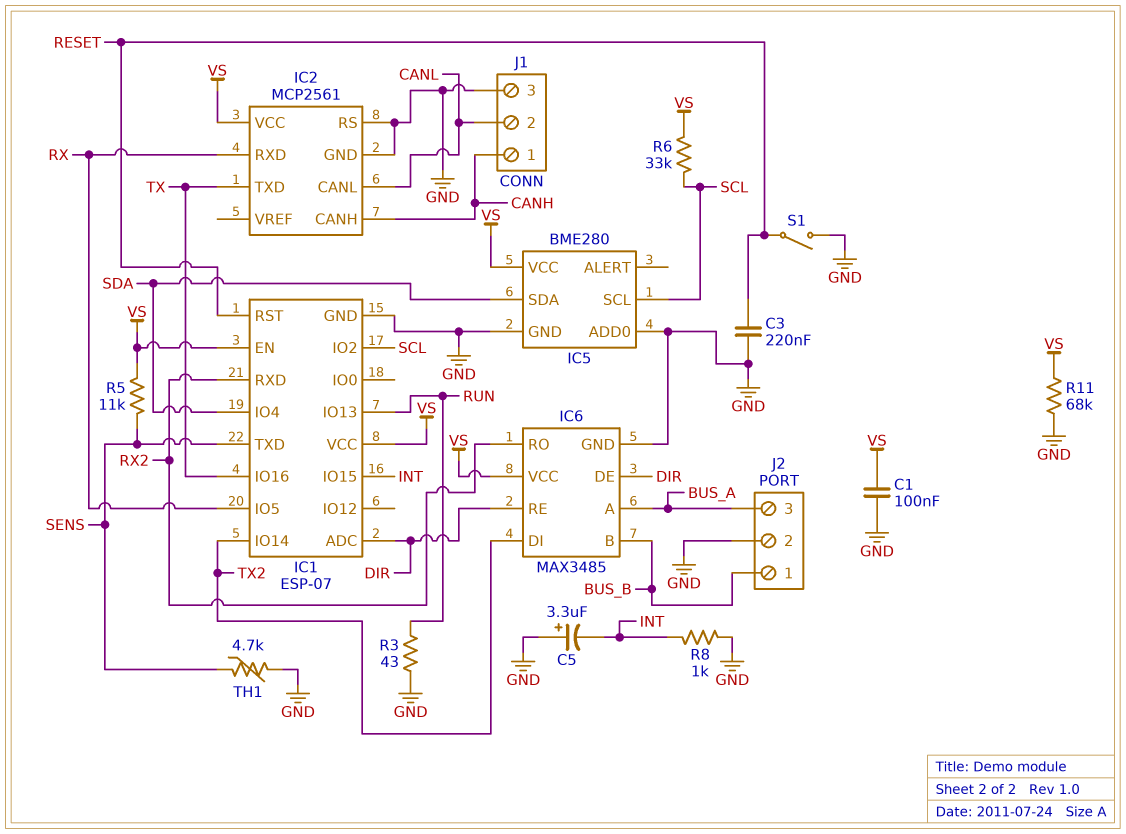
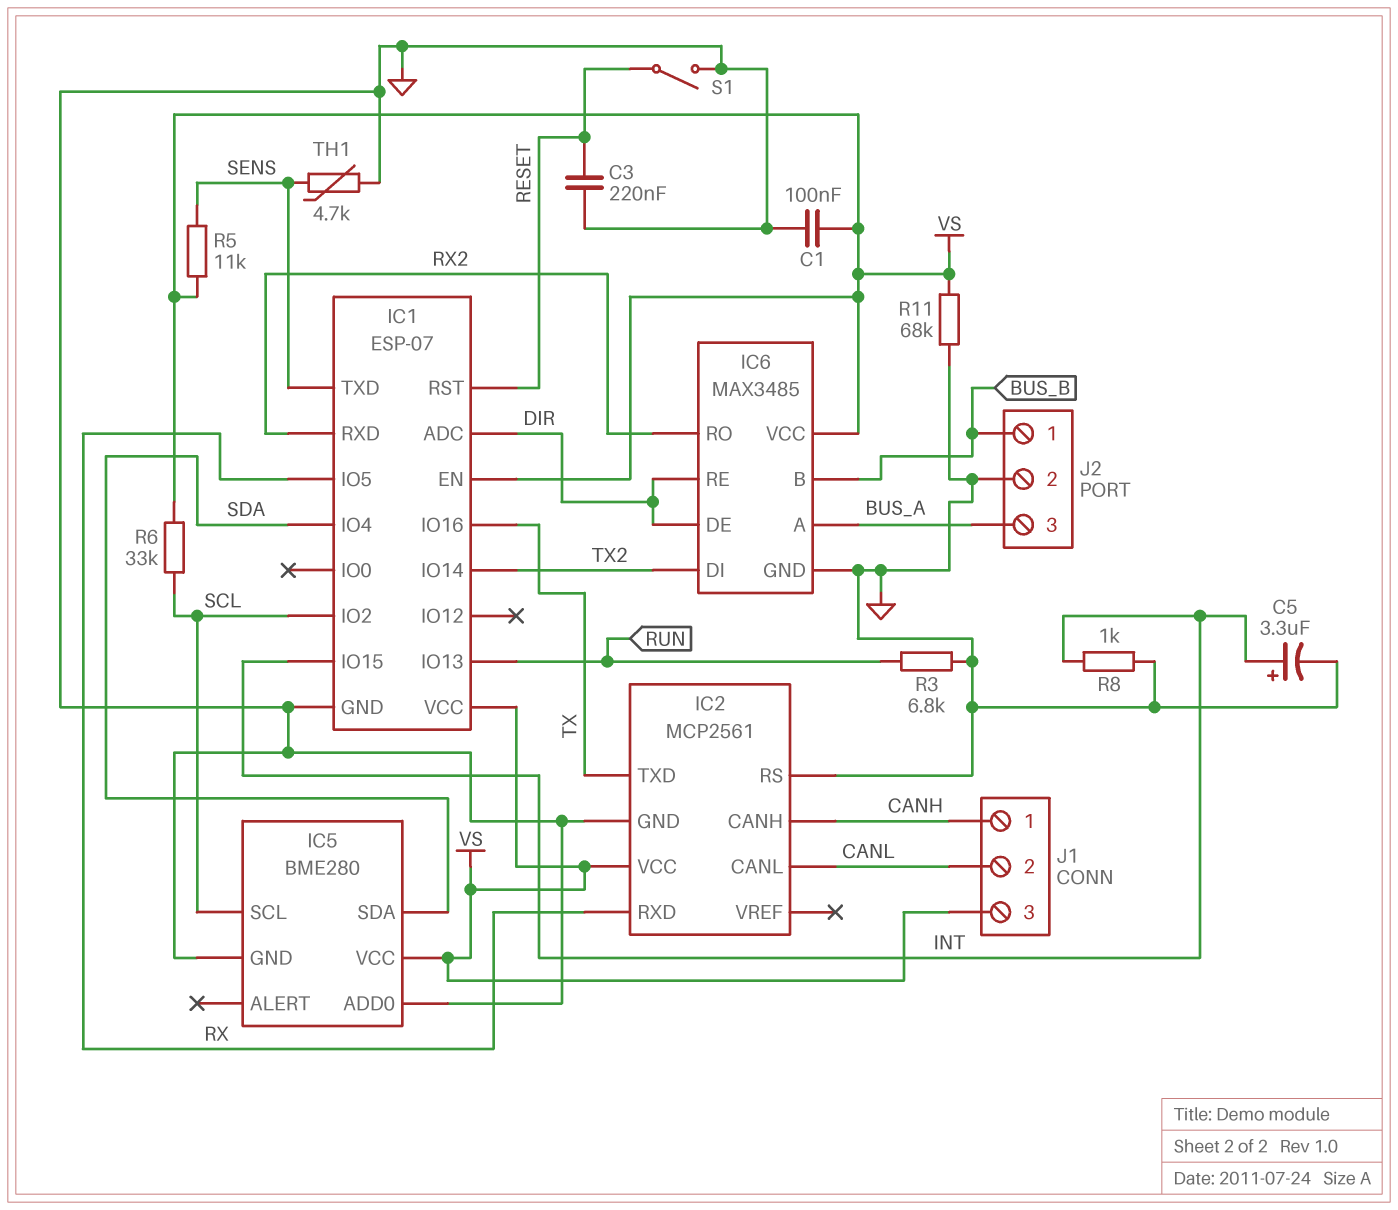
C5: 3.3uF (plus GND, minus INT) -> 3.3uF (plus INT, minus GND)
J1 pin 3: GND -> VS
R3: 43 (GND, RUN) -> 6.8k (GND, RUN)

